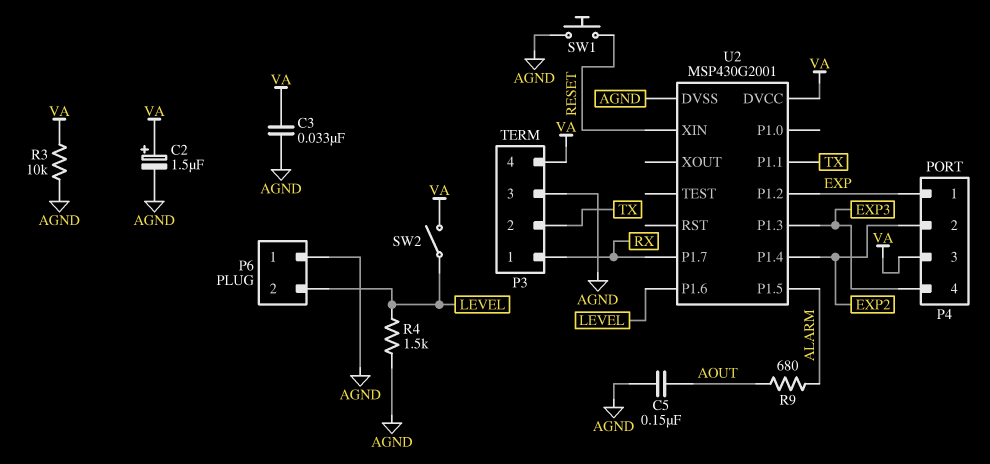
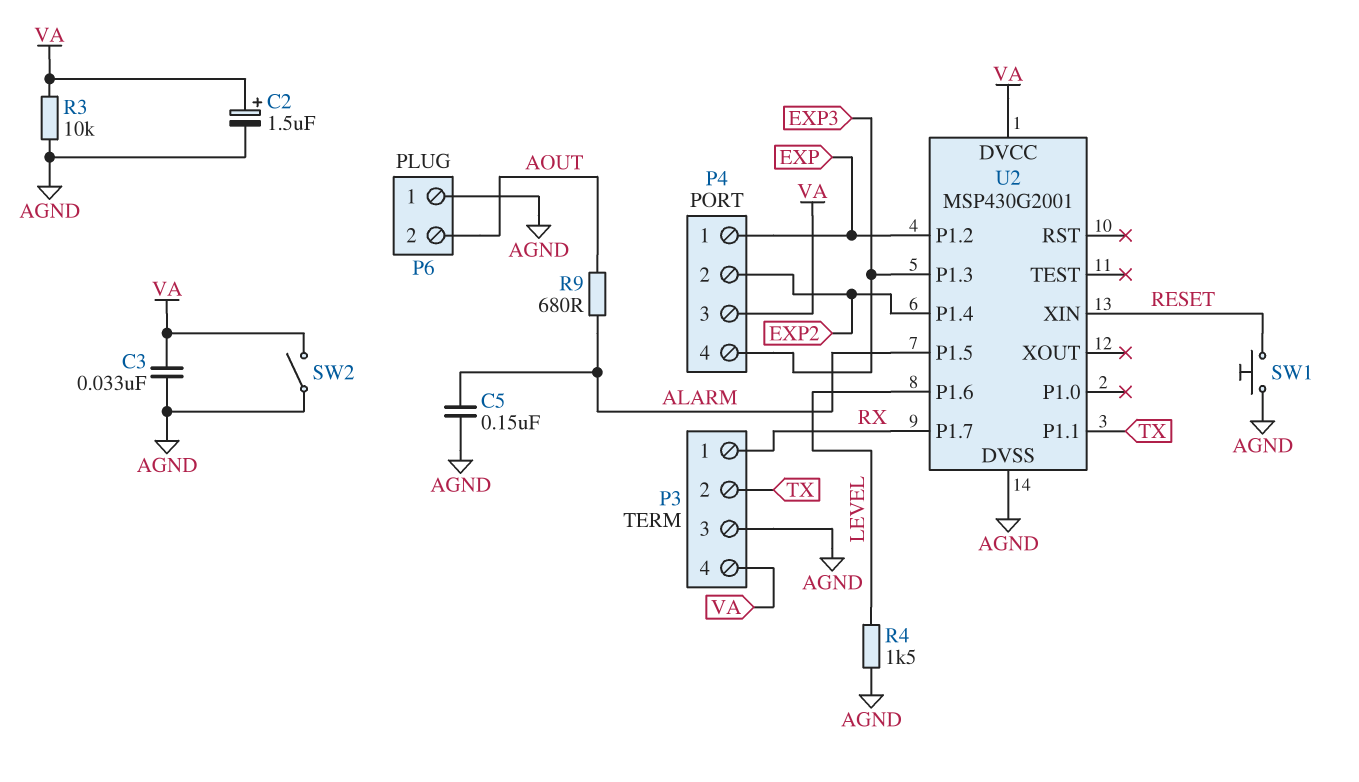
C5: 150nF (AGND, AOUT) -> 150nF (AGND, ALARM)
P6 pin 2: LEVEL -> AOUT
SW2: switch (LEVEL, VA) -> switch (AGND, VA)

